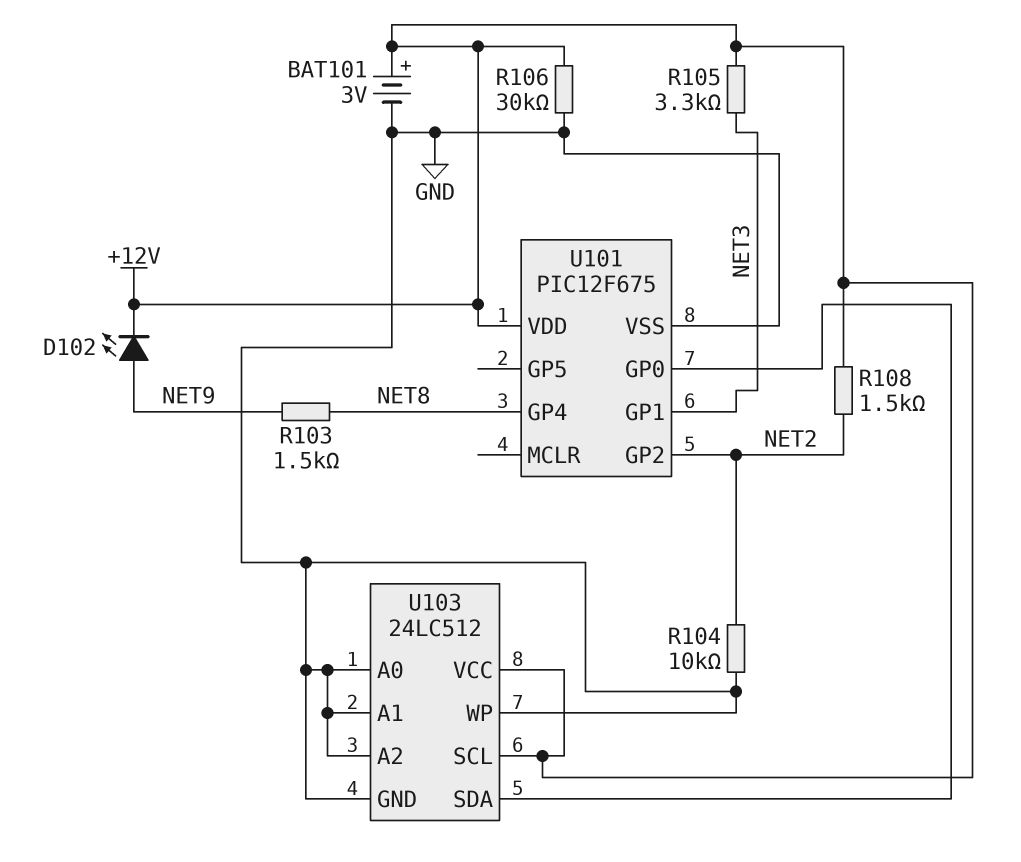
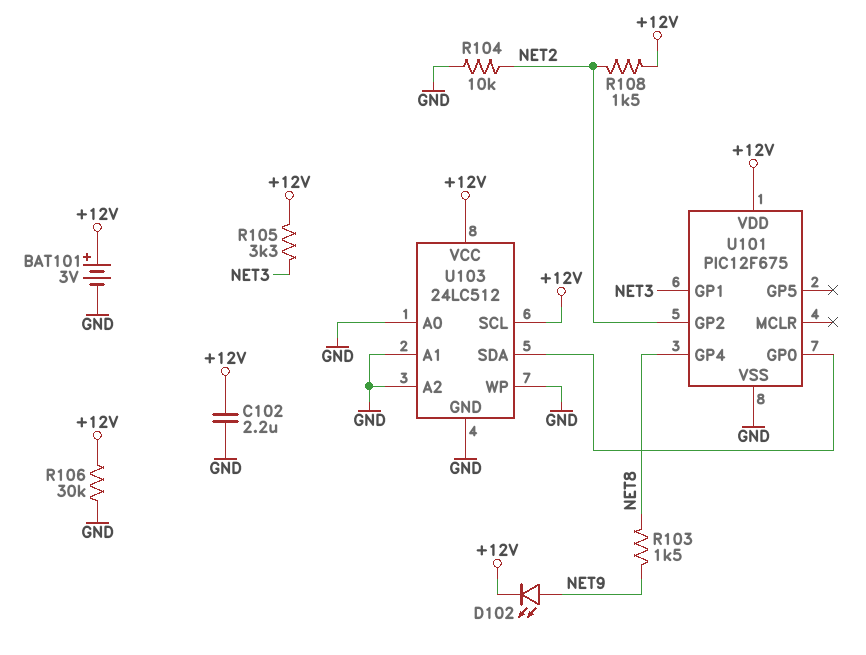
C102: none -> 2.2uF (+12V, GND)

